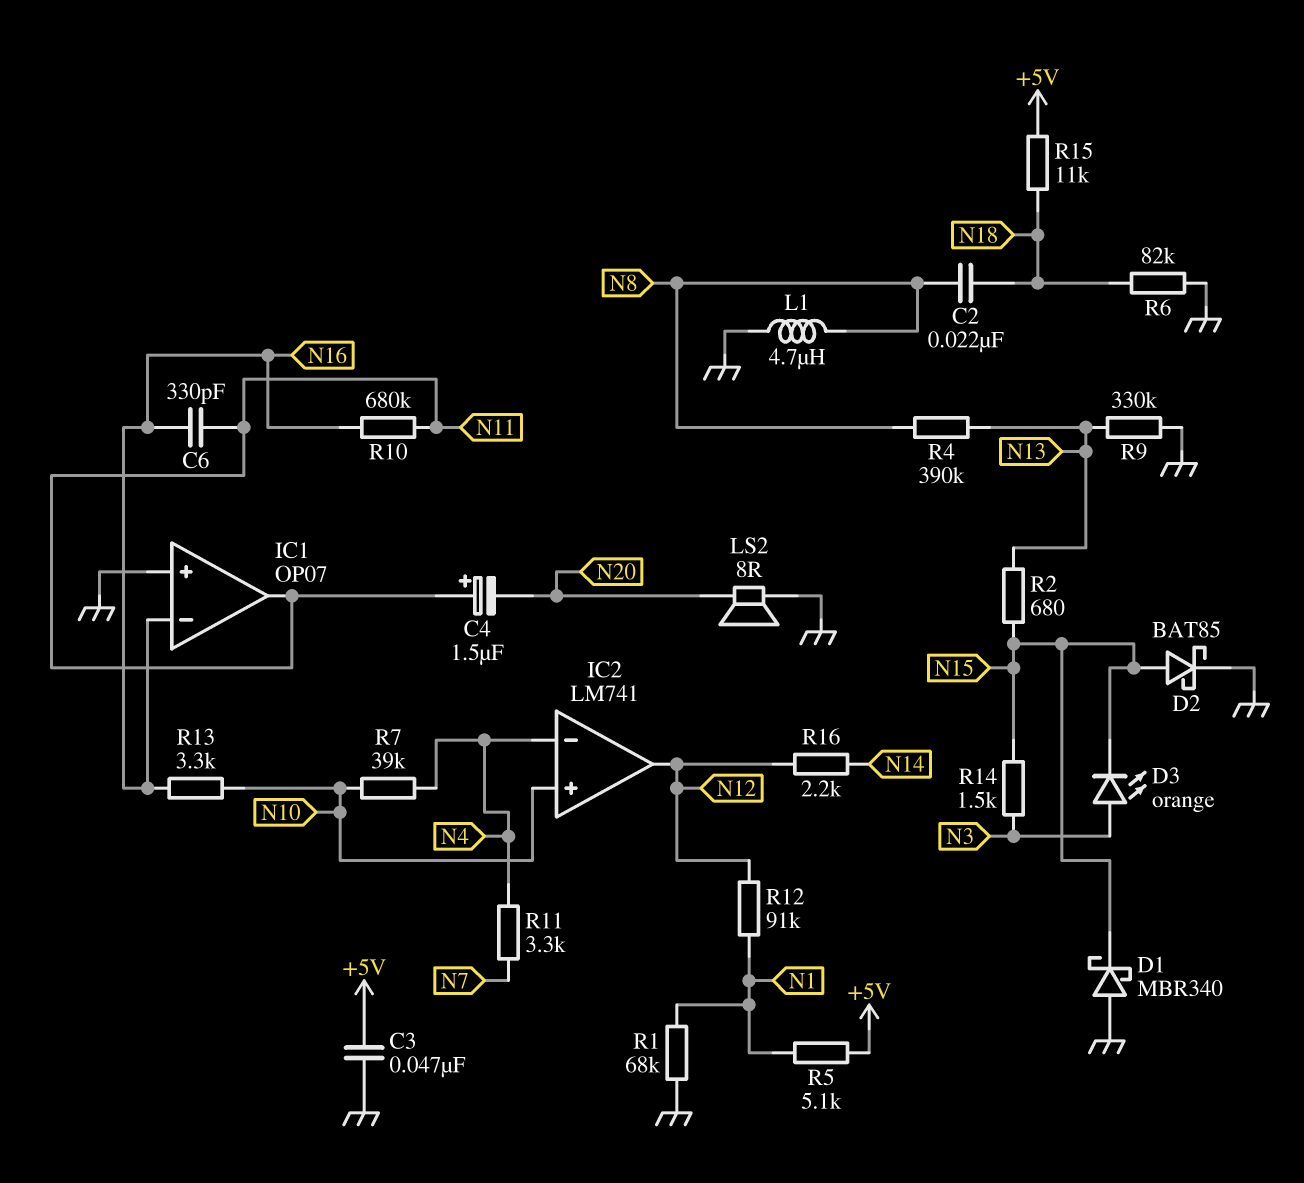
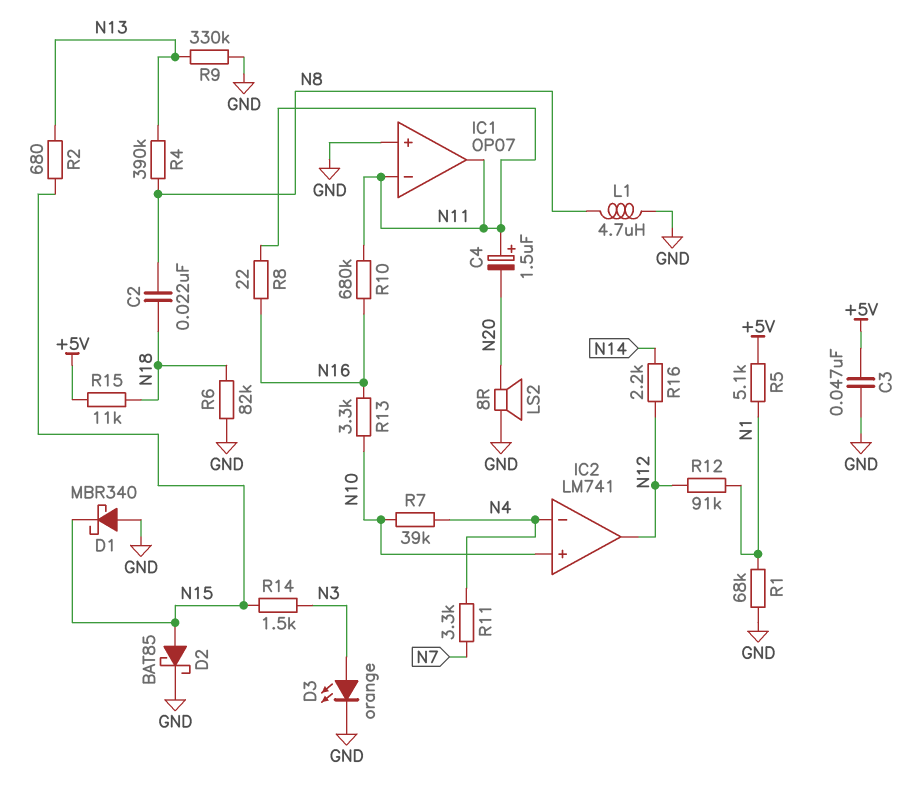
C6: 330pF (N11, N16) -> none
D3: LED orange (A N3, K N15) -> LED orange (A N3, K GND)
IC1 pin in-: N16 -> N11
R8: none -> 22 (N11, N16)

